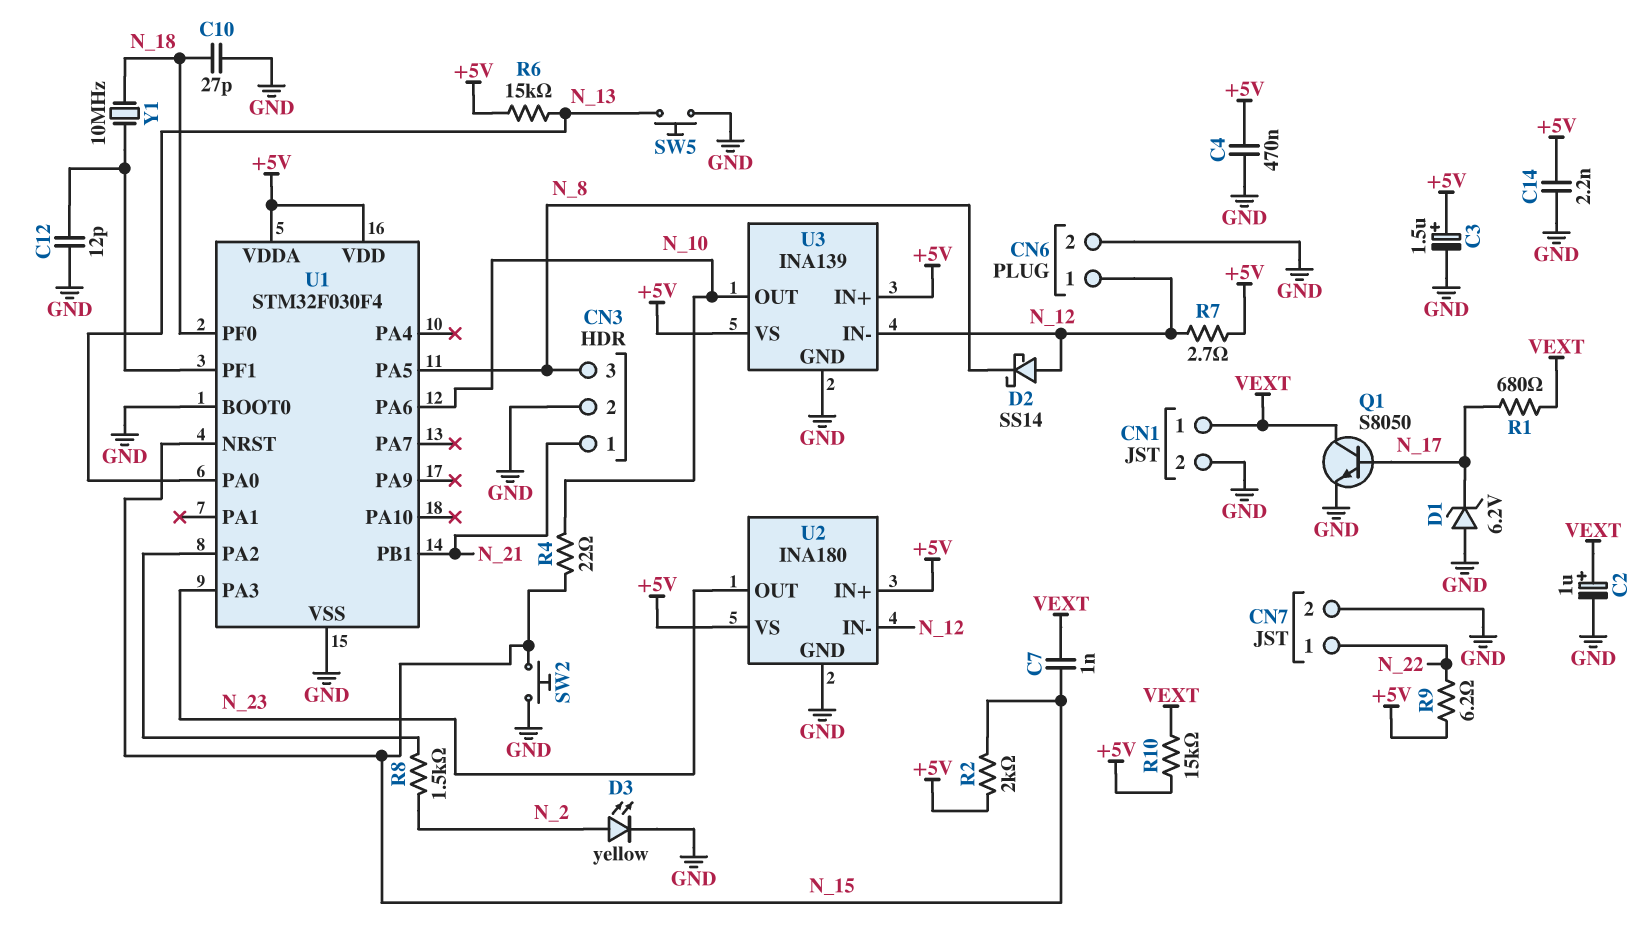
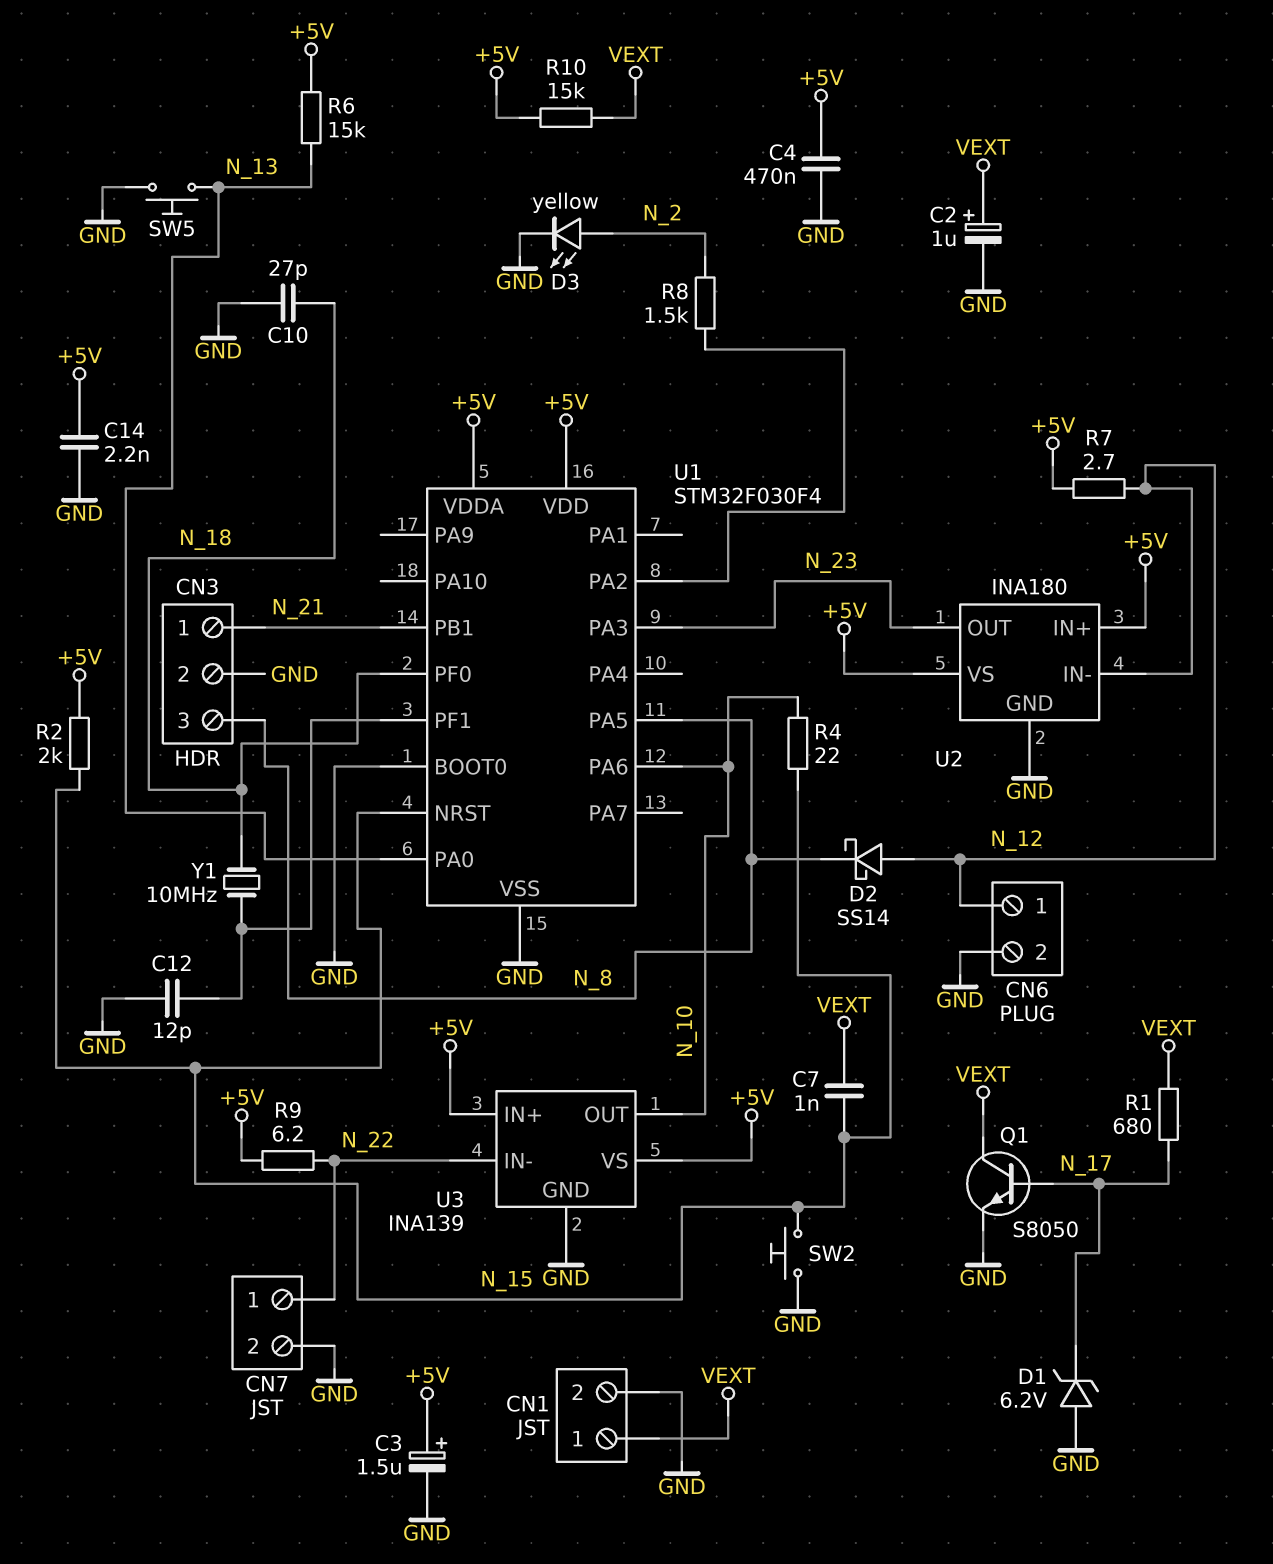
U3 pin IN-: N_12 -> N_22

